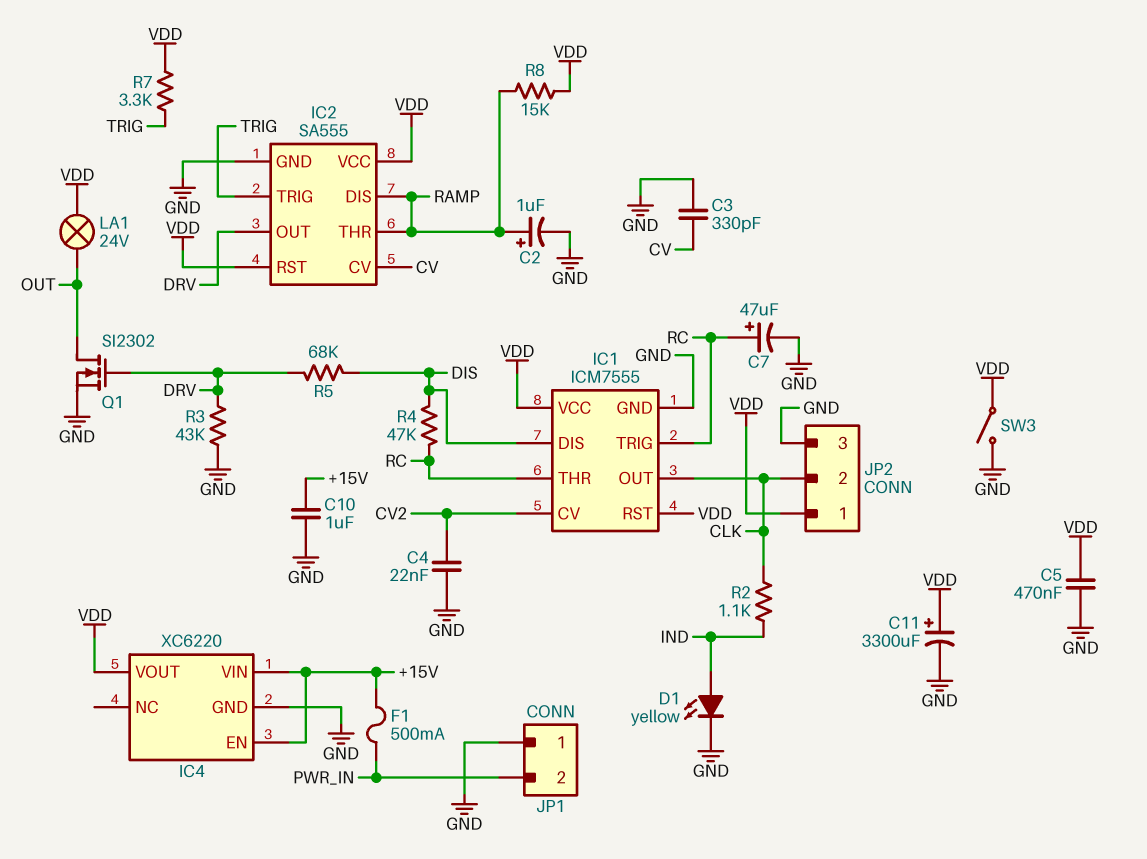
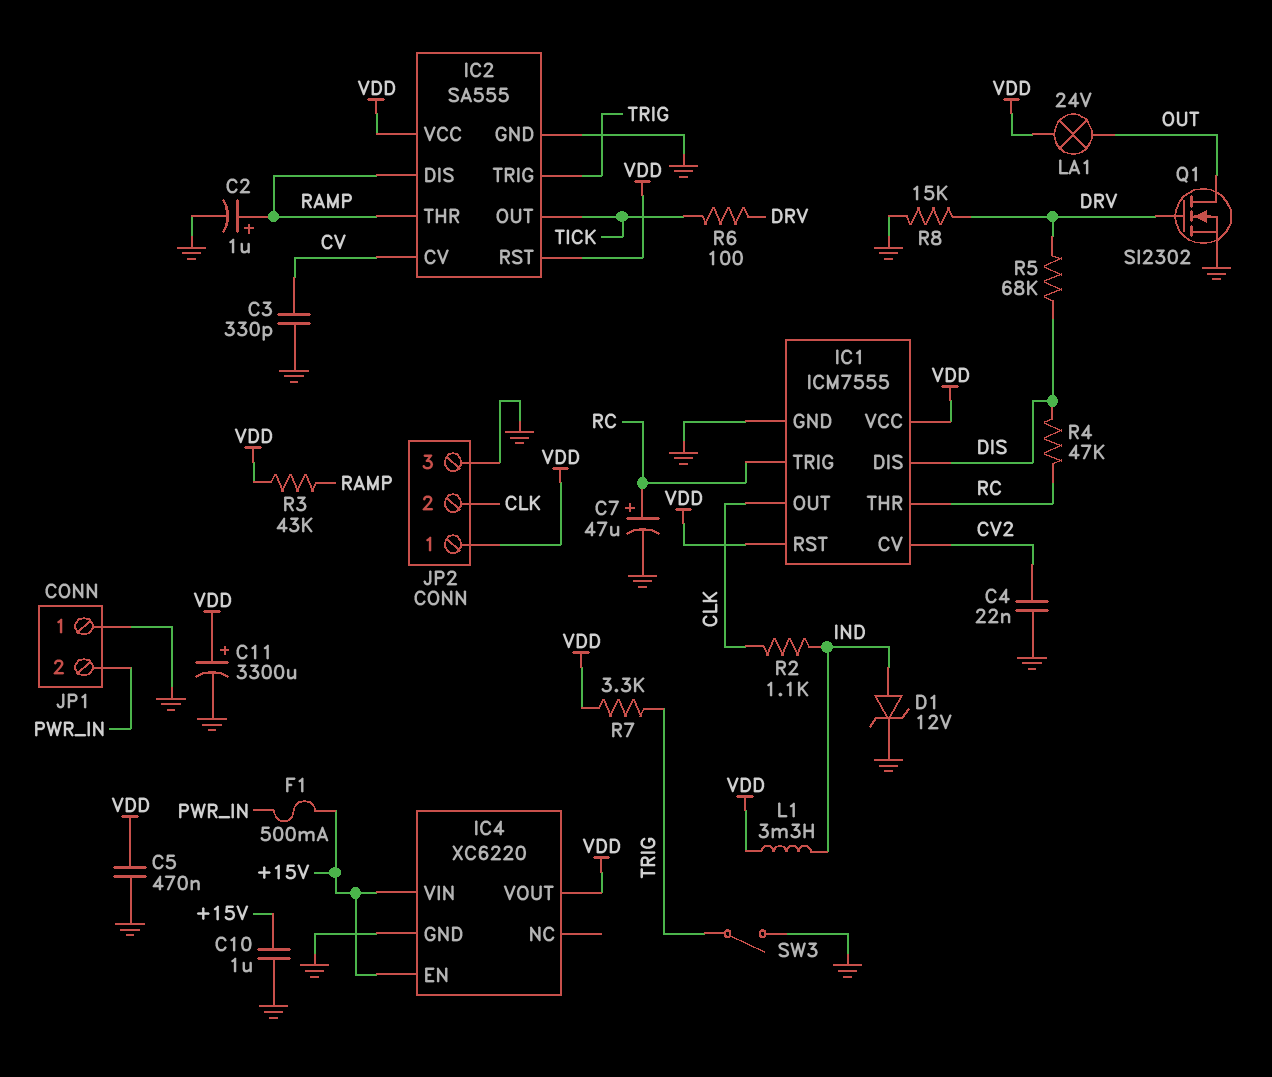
D1: LED yellow (A IND, K GND) -> zener 12V (A IND, K GND)
IC2 pin OUT: DRV -> TICK
L1: none -> 3.3mH (IND, VDD)
R3: 43k (DRV, GND) -> 43k (RAMP, VDD)
R6: none -> 100 (DRV, TICK)
R8: 15k (RAMP, VDD) -> 15k (DRV, GND)
SW3: switch (GND, VDD) -> switch (GND, TRIG)

